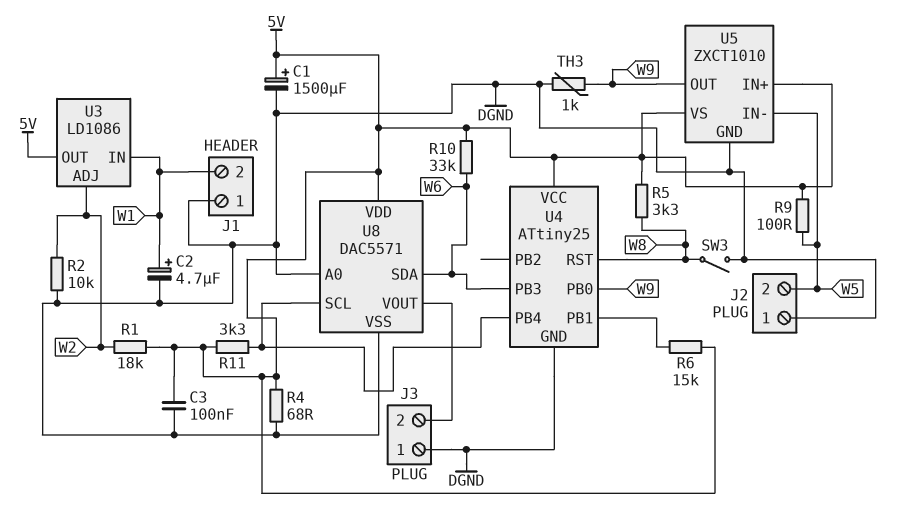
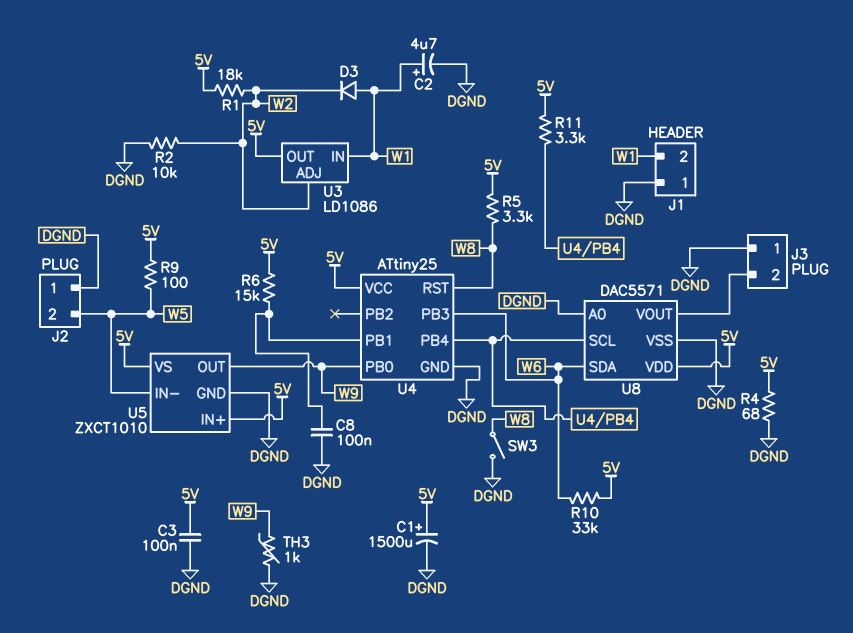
C8: none -> 100nF (DGND, U4/PB1)
D3: none -> diode (A W1, K W2)

